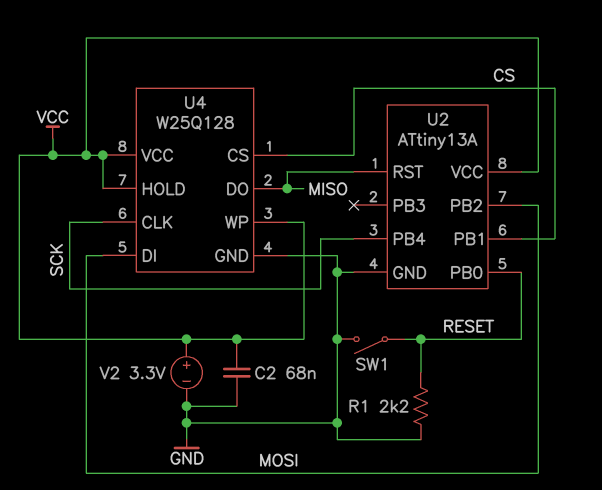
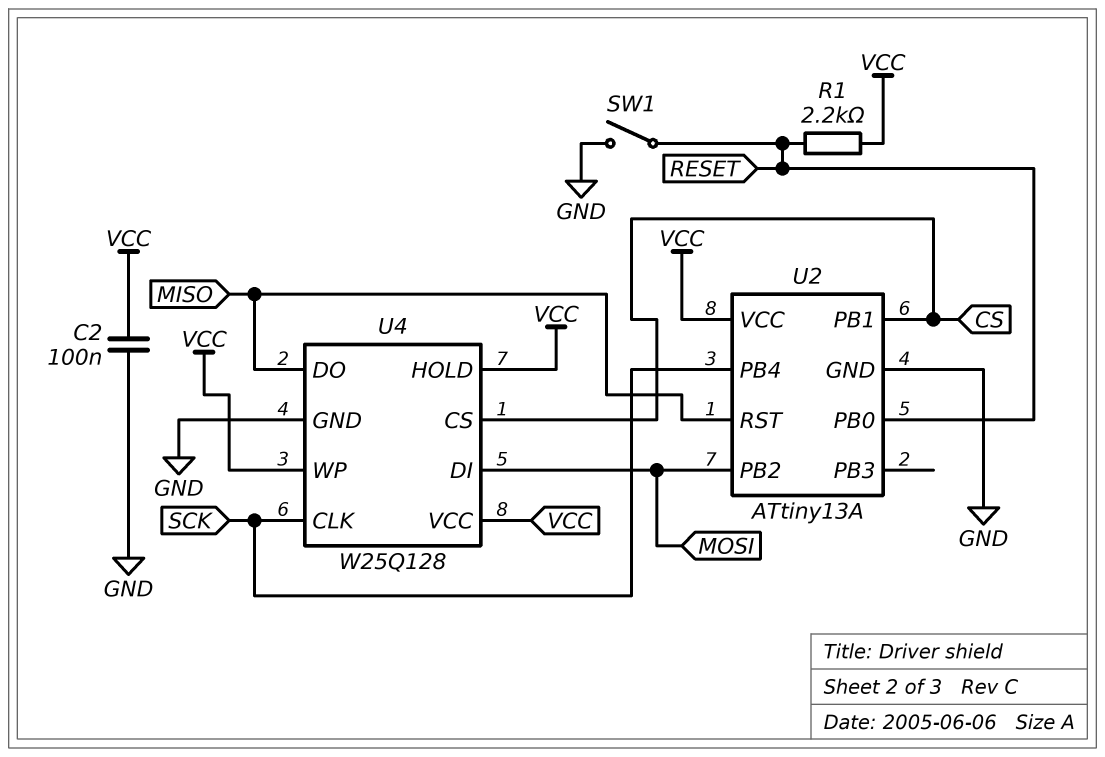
C2: 68nF (GND, VCC) -> 100nF (GND, VCC)
R1: 2.2k (GND, RESET) -> 2.2k (RESET, VCC)
V2: 3.3V (plus VCC, minus GND) -> none

